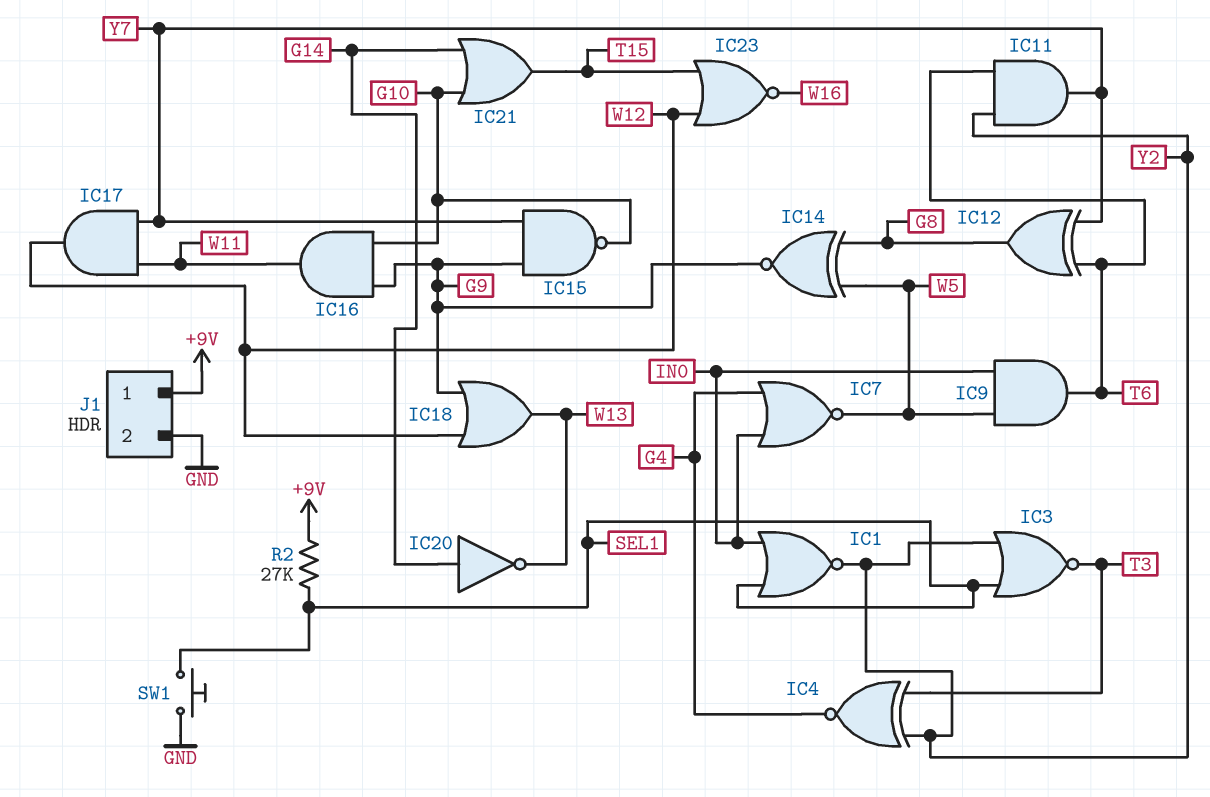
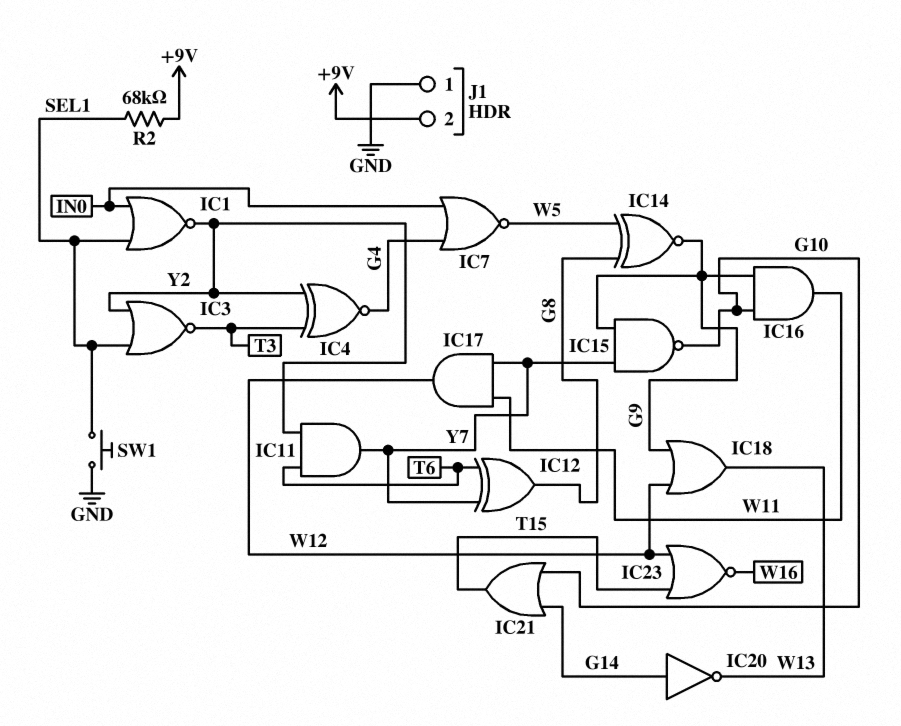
IC9: AND (in IN0, in W5, out T6) -> none
J1 pin 1: +9V -> GND
J1 pin 2: GND -> +9V
R2: 27k (+9V, SEL1) -> 68k (+9V, SEL1)

